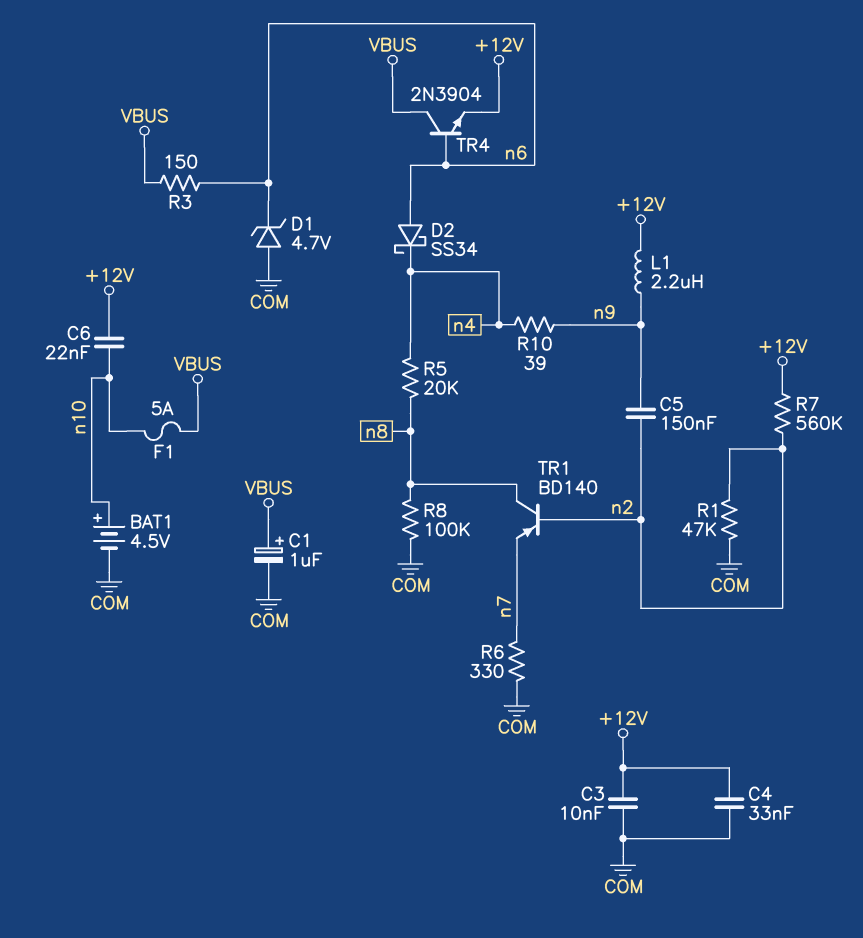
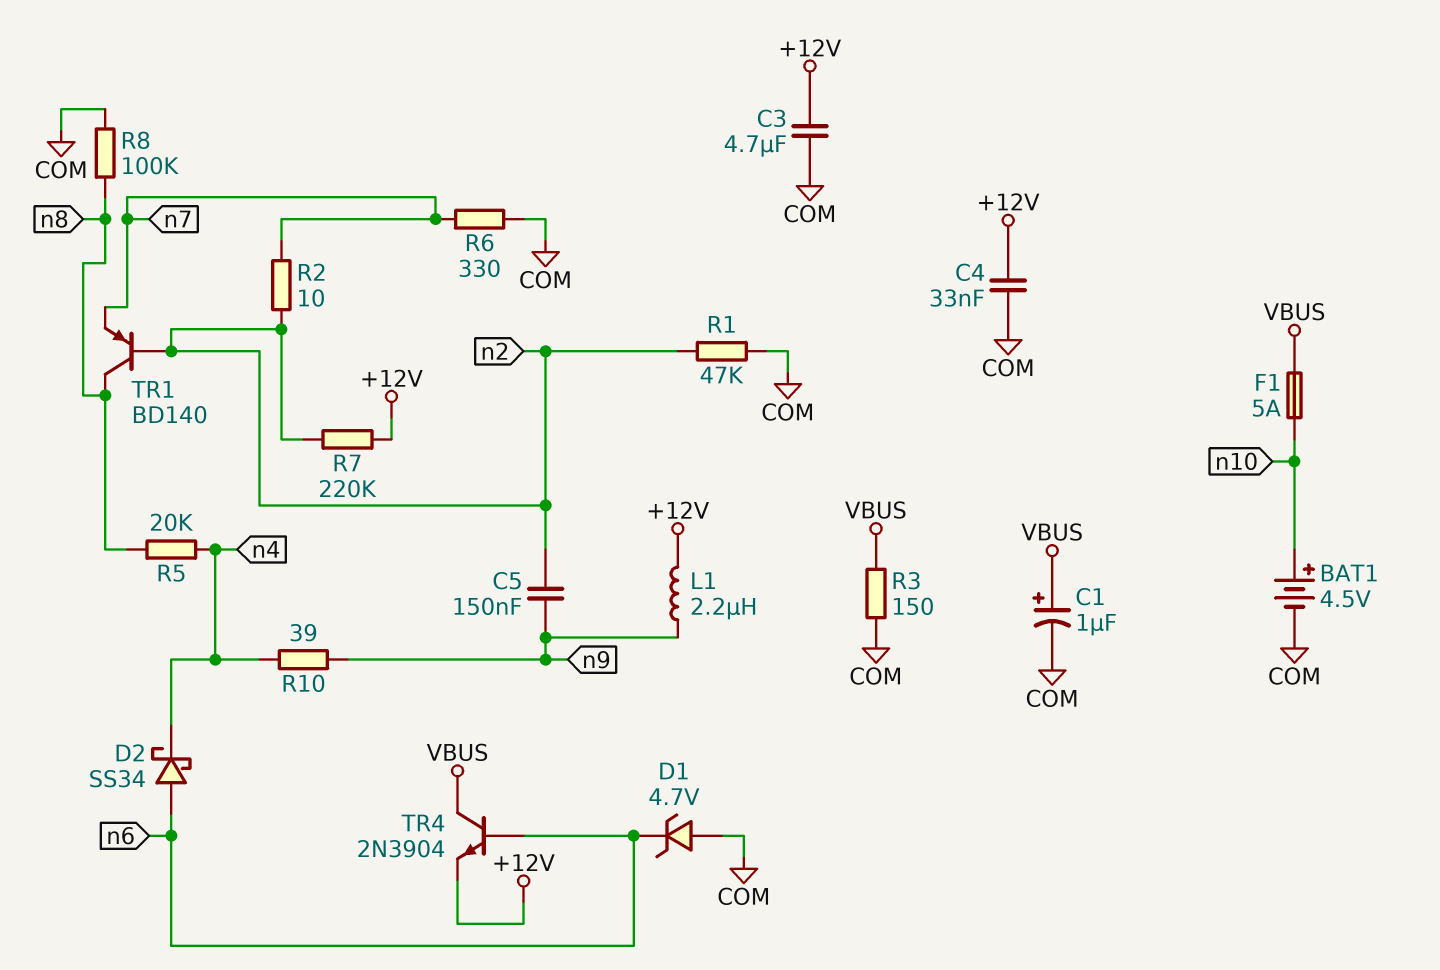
C3: 10nF (+12V, COM) -> 4.7uF (+12V, COM)
C6: 22nF (+12V, n10) -> none
R2: none -> 10 (n2, n7)
R3: 150 (VBUS, n6) -> 150 (COM, VBUS)
R7: 560k (+12V, n2) -> 220k (+12V, n2)

